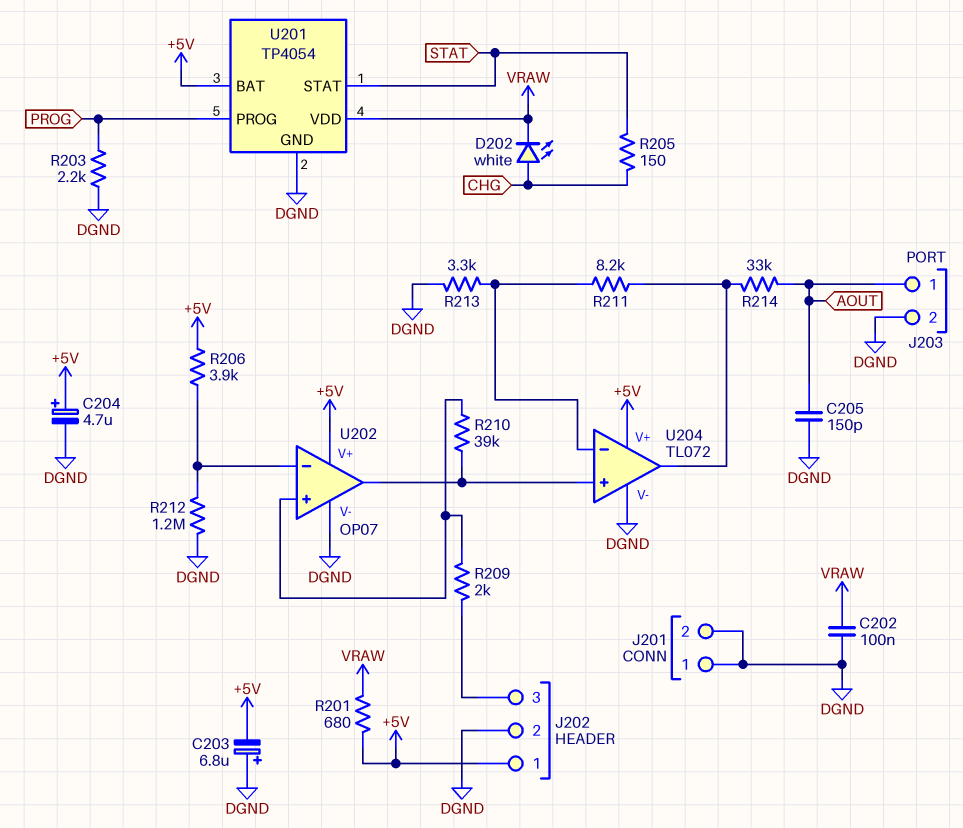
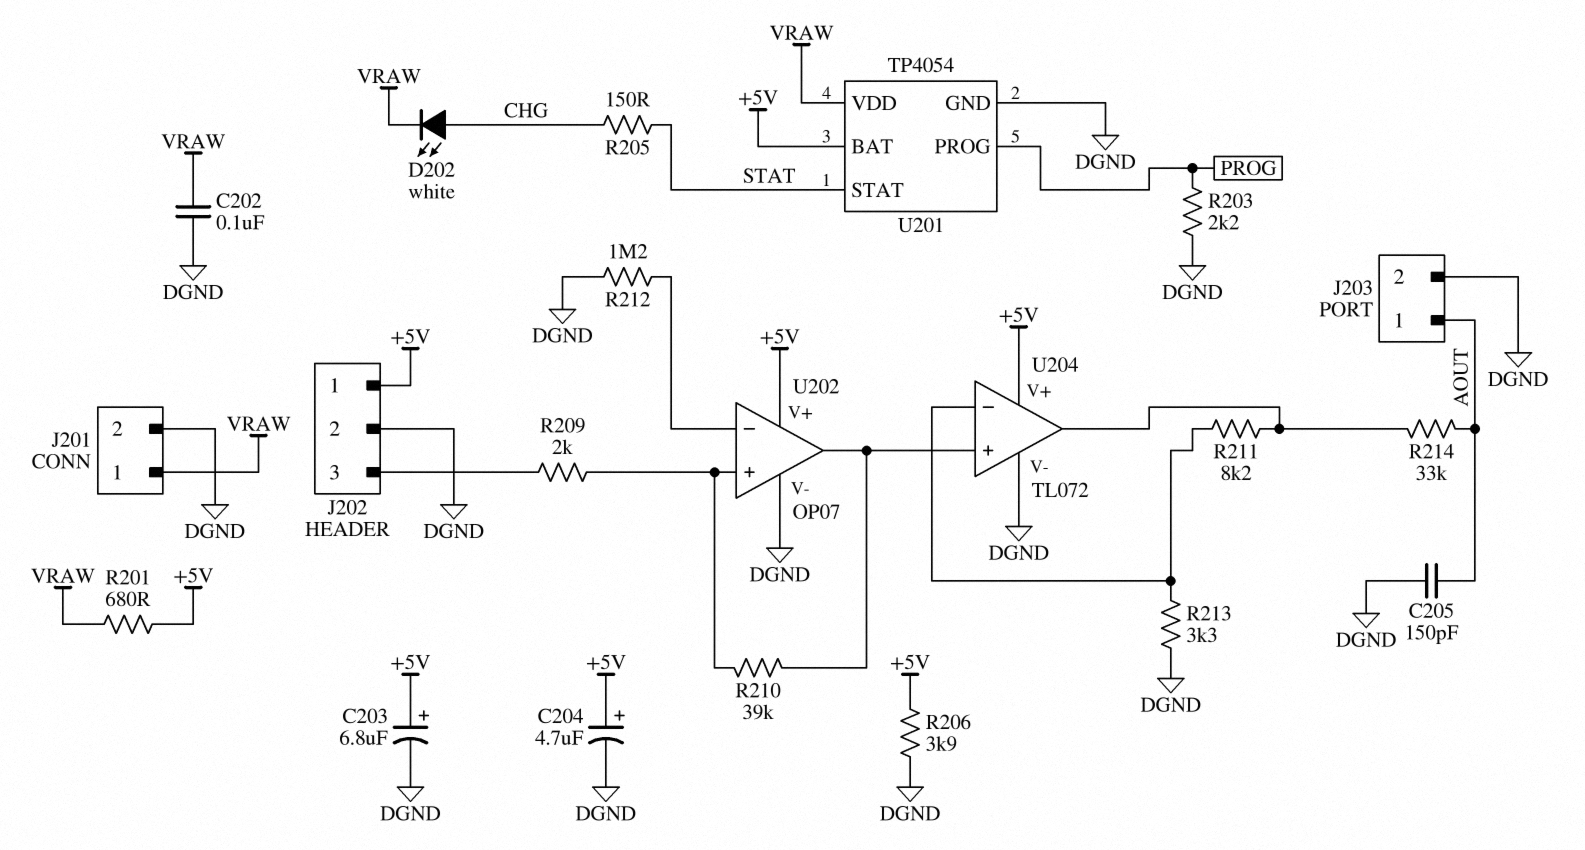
C203: 6.8uF (plus DGND, minus +5V) -> 6.8uF (plus +5V, minus DGND)
J201 pin 1: DGND -> VRAW
R206: 3.9k (+5V, U202/in-) -> 3.9k (+5V, DGND)

